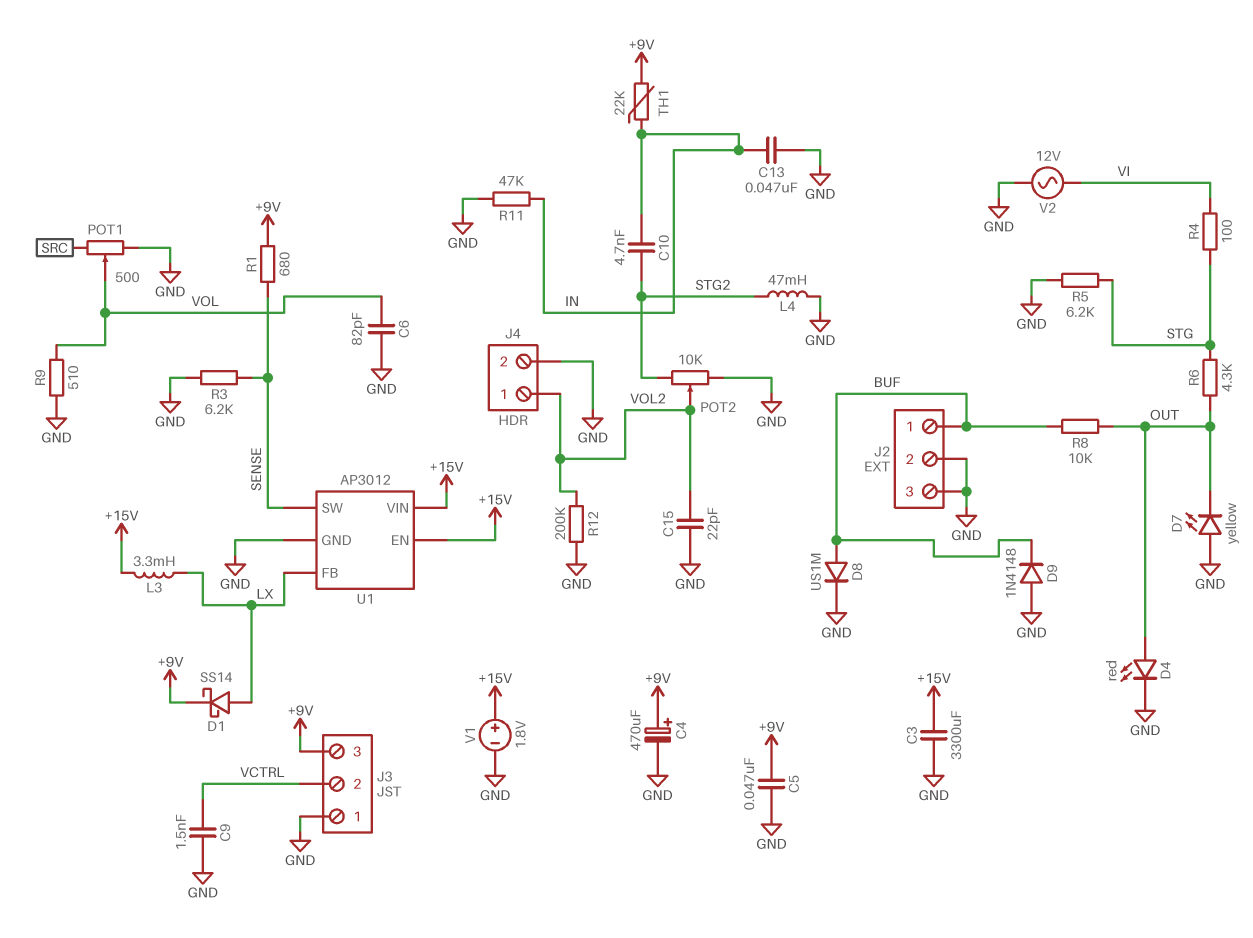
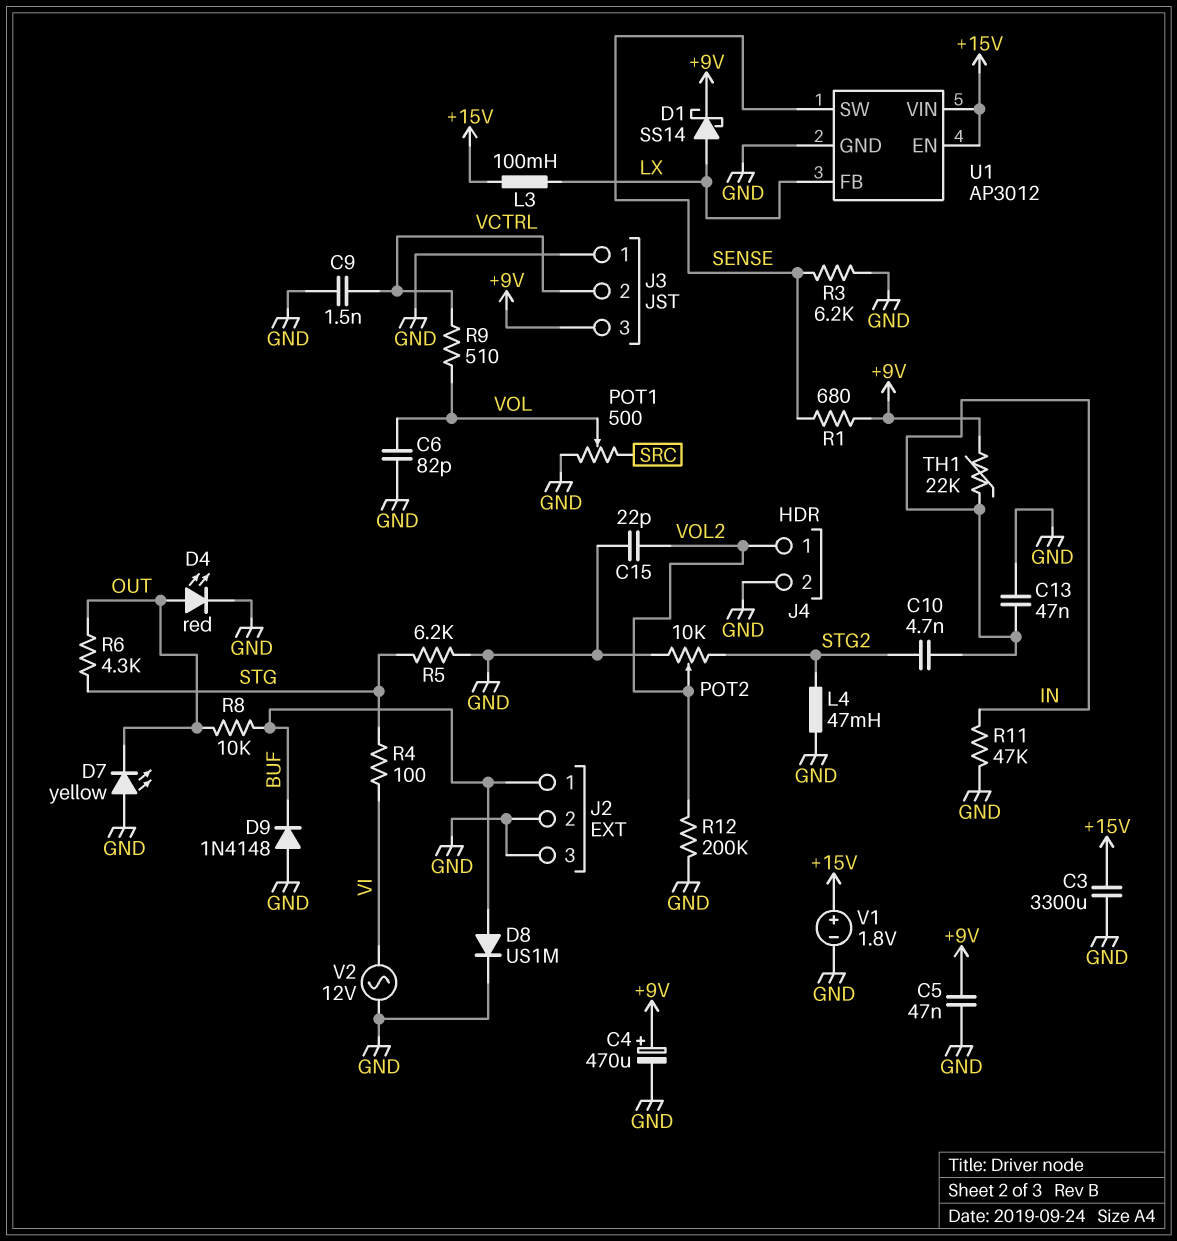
L3: 3.3mH (+15V, LX) -> 100mH (+15V, LX)
R9: 510 (GND, VOL) -> 510 (VCTRL, VOL)

